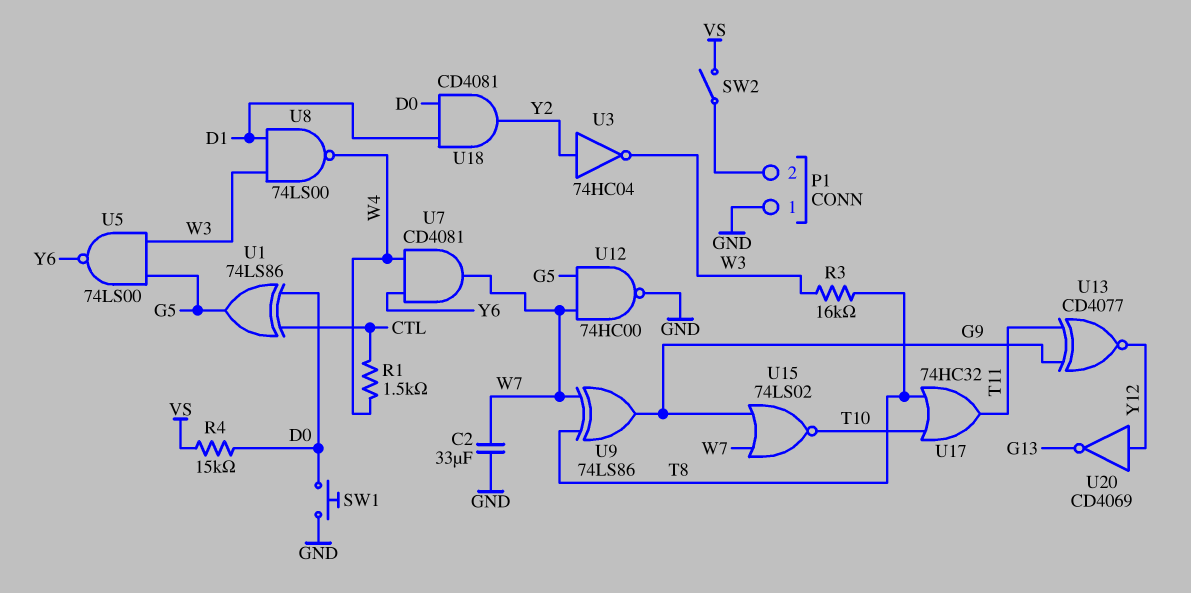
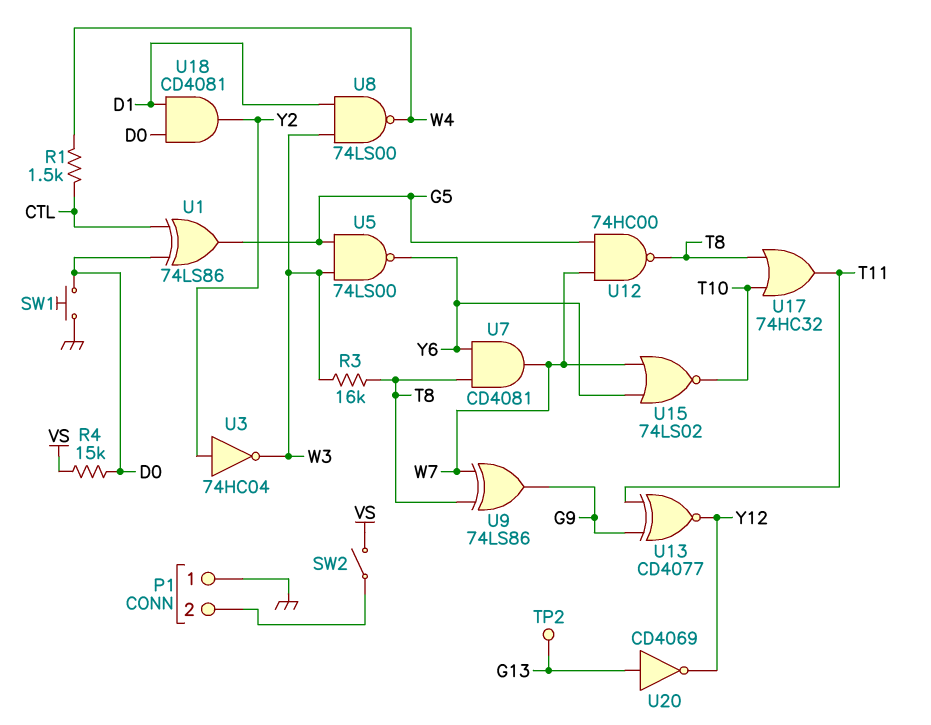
C2: 33uF (GND, W7) -> none
TP2: none -> test point (G13)
U7: AND CD4081 (in W4, in Y6, out W7) -> AND CD4081 (in T8, in Y6, out W7)
U12: NAND 74HC00 (in G5, in W7, out GND) -> NAND 74HC00 (in G5, in W7, out T8)
U15: NOR 74LS02 (in G9, in W7, out T10) -> NOR 74LS02 (in W7, in Y6, out T10)
U20: NOT CD4069 (in Y12, out G13) -> NOT CD4069 (in G13, out Y12)

